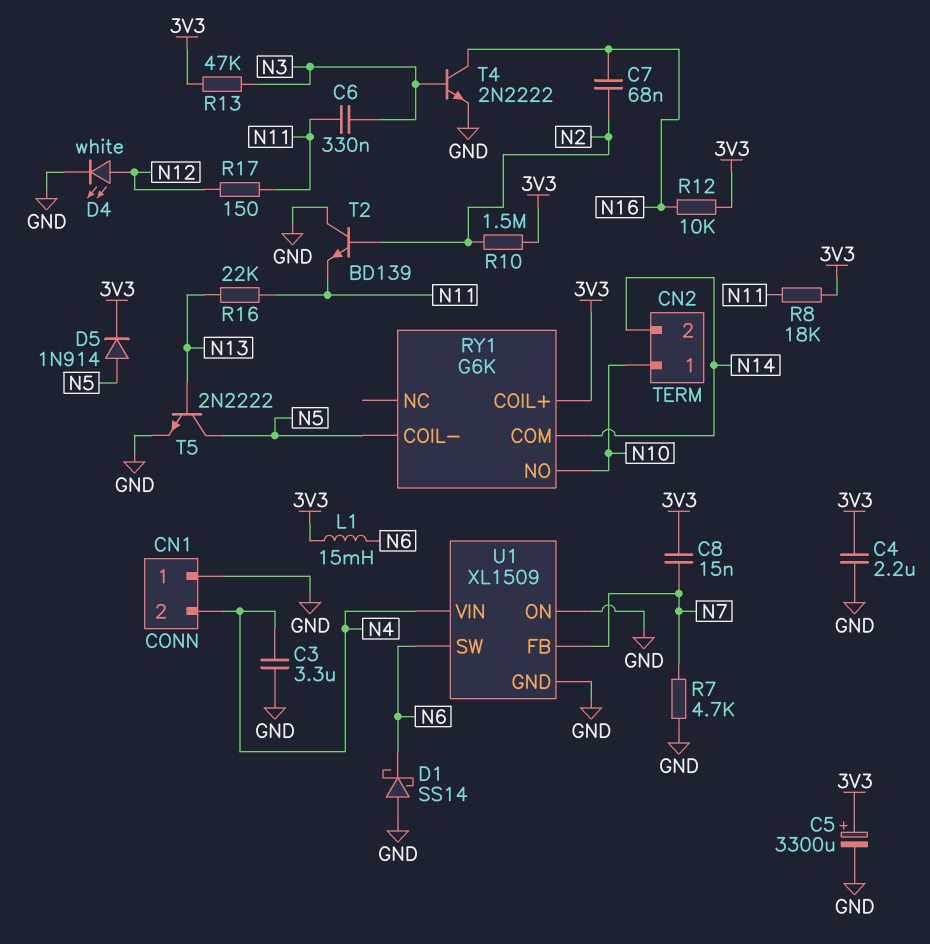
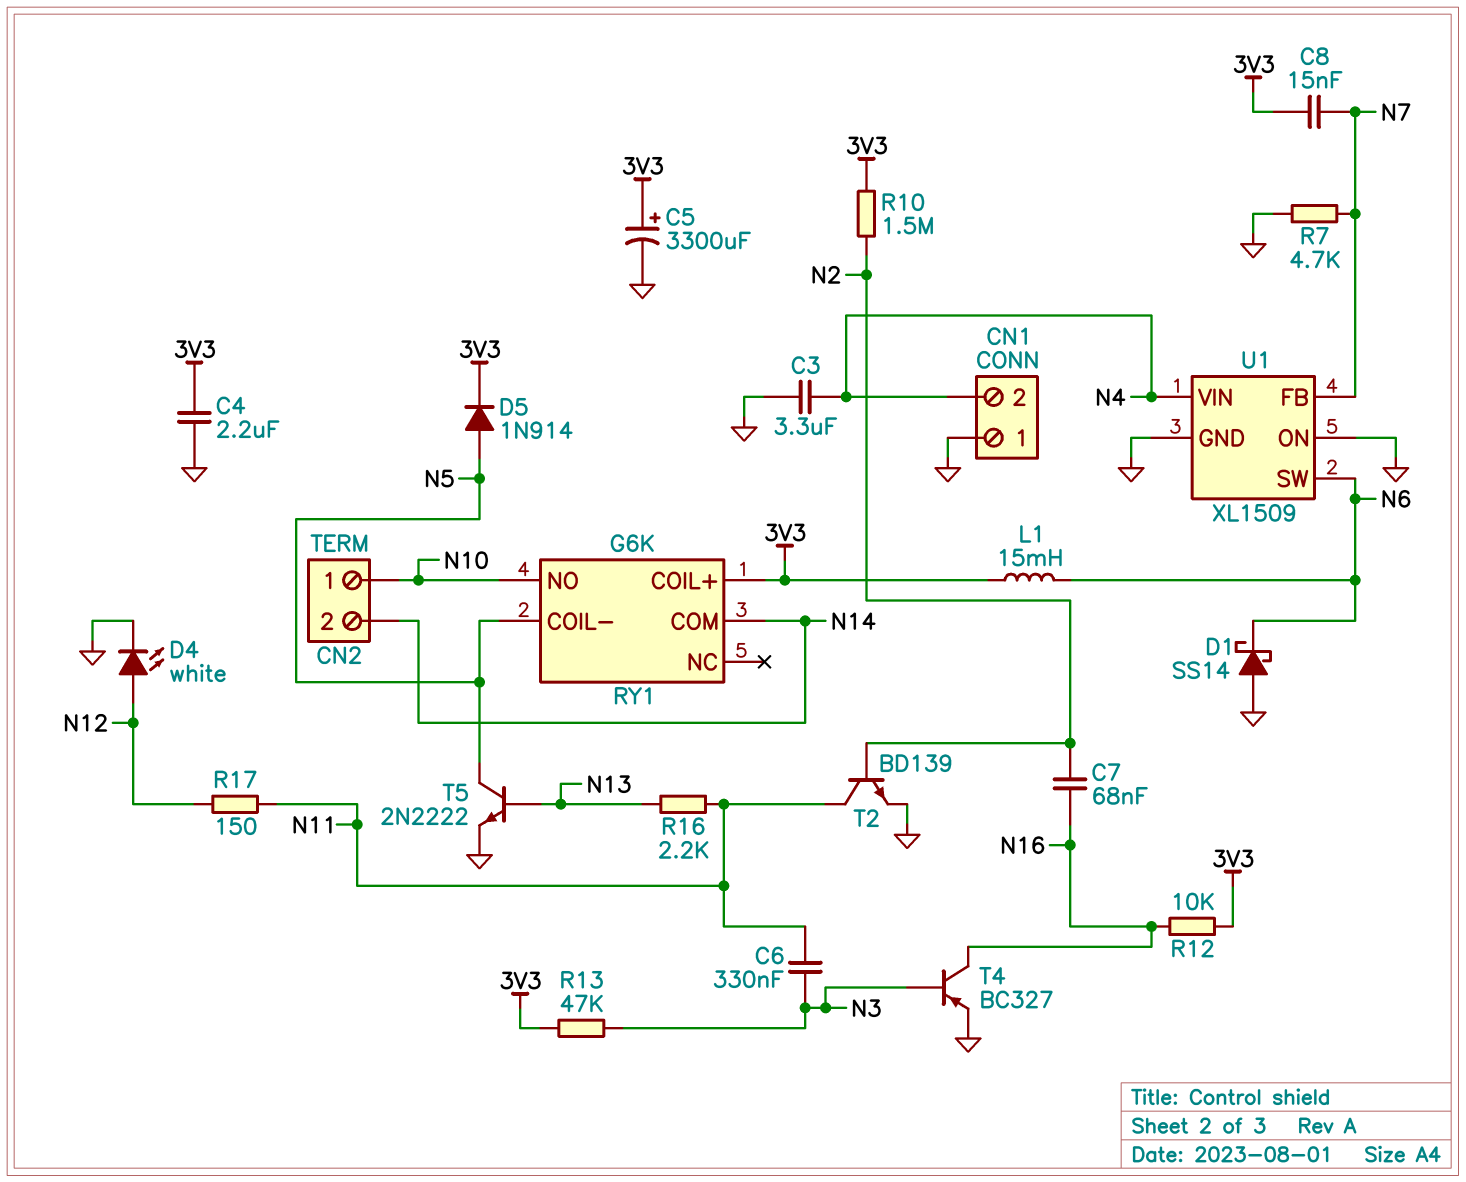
R8: 18k (3V3, N11) -> none
R16: 22k (N11, N13) -> 2.2k (N11, N13)
T2: NPN BD139 (B N2, C GND, E N11) -> NPN BD139 (B N2, C N11, E GND)
T4: NPN 2N2222 (B N3, C N16, E GND) -> PNP BC327 (B N3, C N16, E GND)

